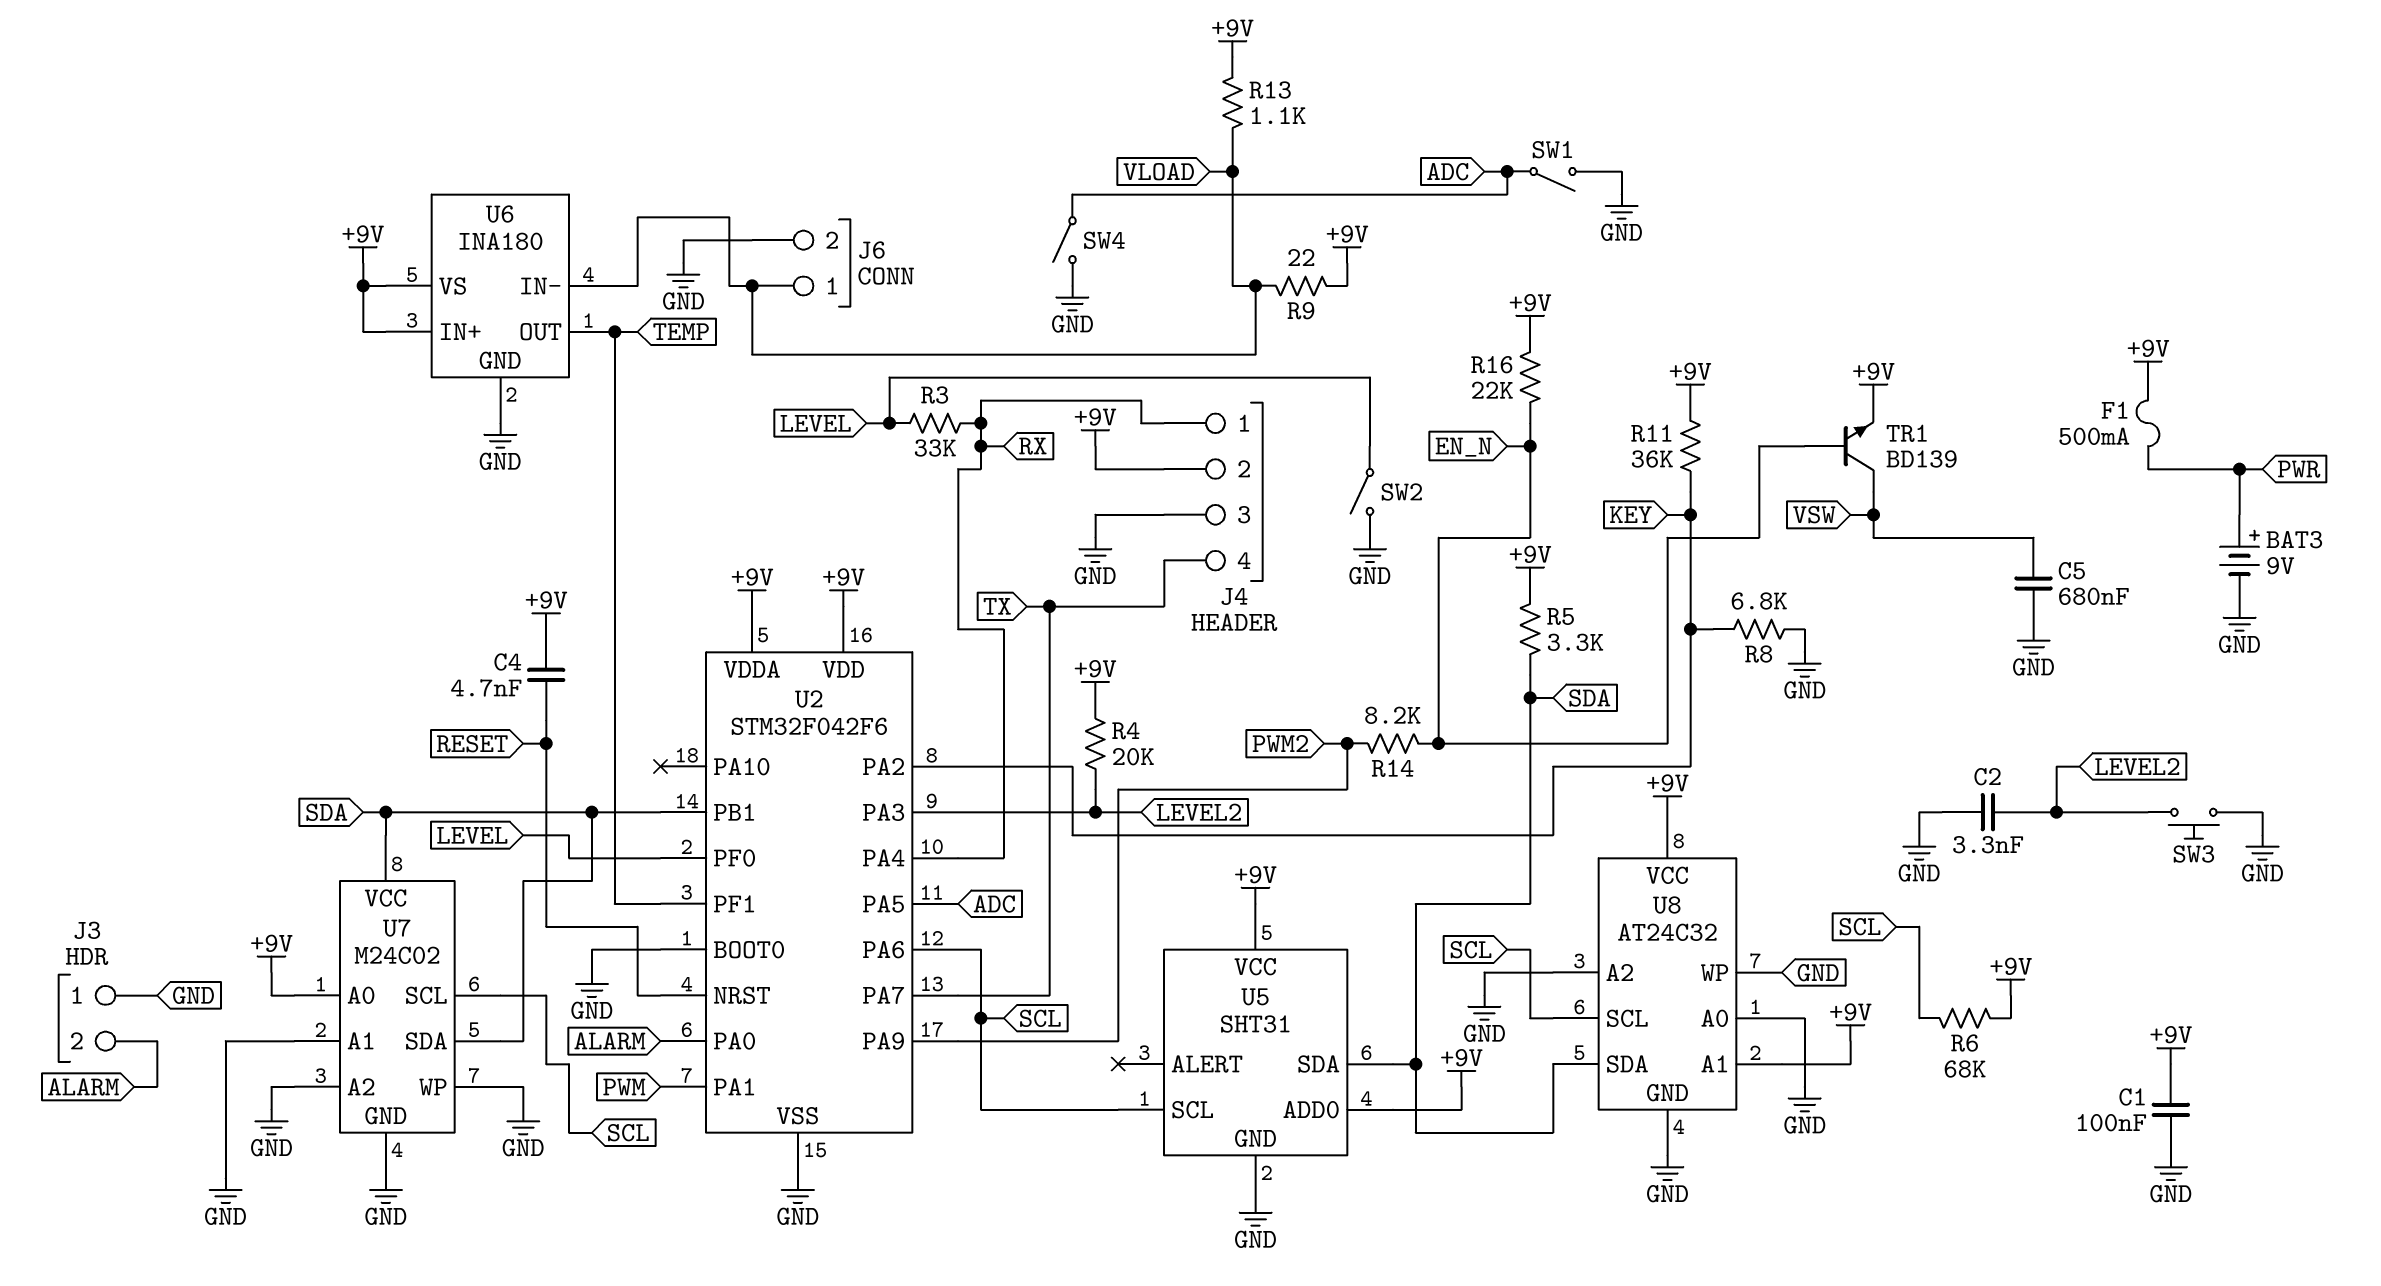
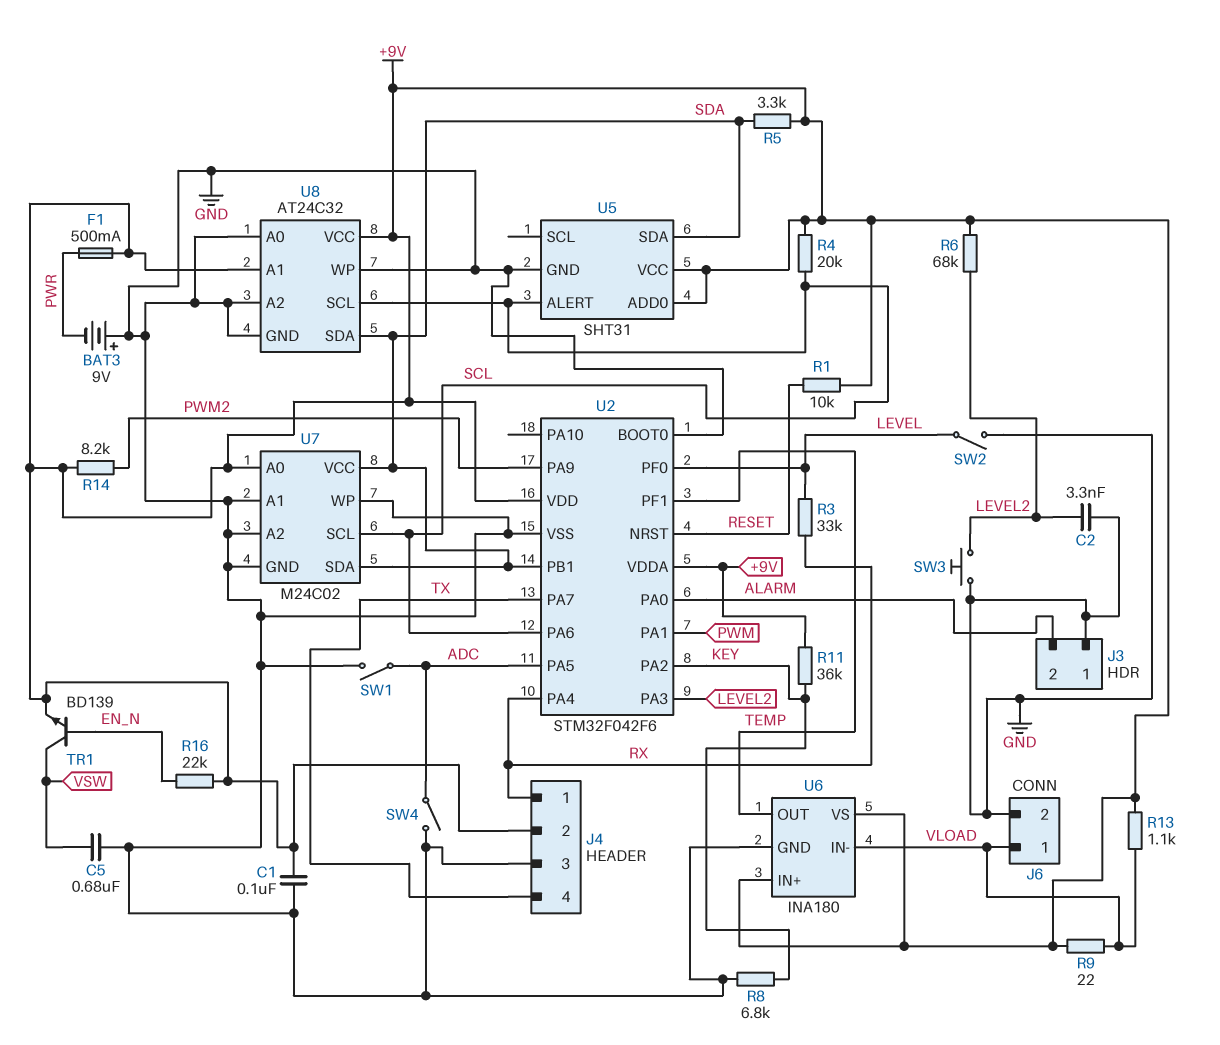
BAT3: 9V (plus PWR, minus GND) -> 9V (plus GND, minus PWR)
C4: 4.7nF (+9V, RESET) -> none
R1: none -> 10k (+9V, RESET)
R4: 20k (+9V, LEVEL2) -> 20k (+9V, SCL)
R6: 68k (+9V, SCL) -> 68k (+9V, LEVEL2)
R14: 8.2k (EN_N, PWM2) -> 8.2k (+9V, PWM2)
U5 pin ALERT: none -> SCL
U5 pin SCL: SCL -> none

